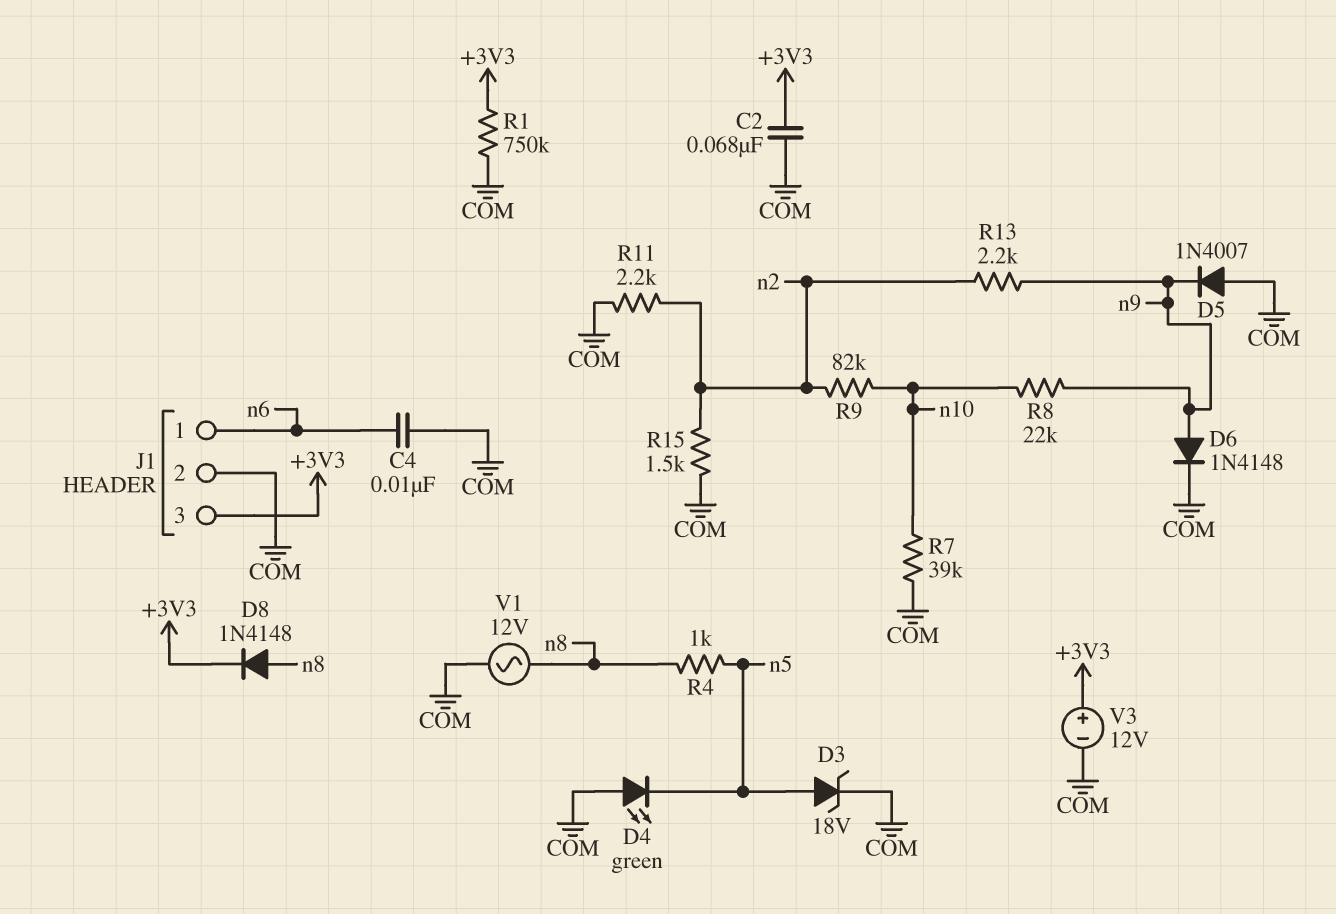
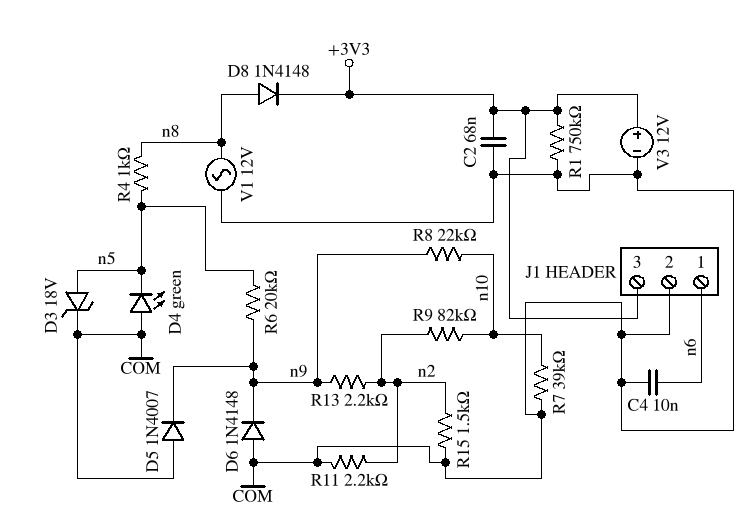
D6: diode 1N4148 (A n9, K COM) -> diode 1N4148 (A COM, K n9)
R6: none -> 20k (n5, n9)

